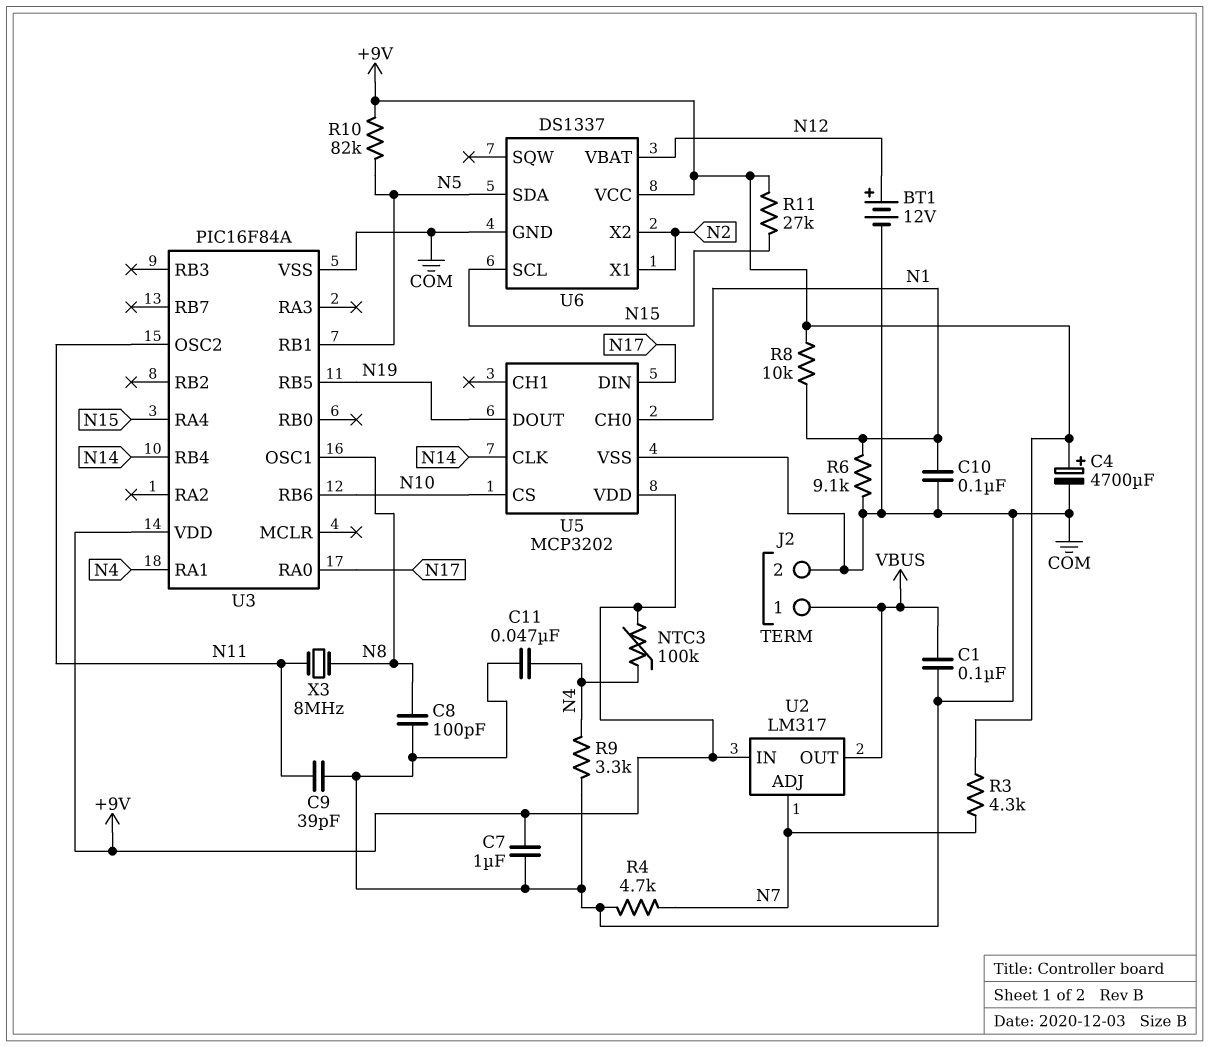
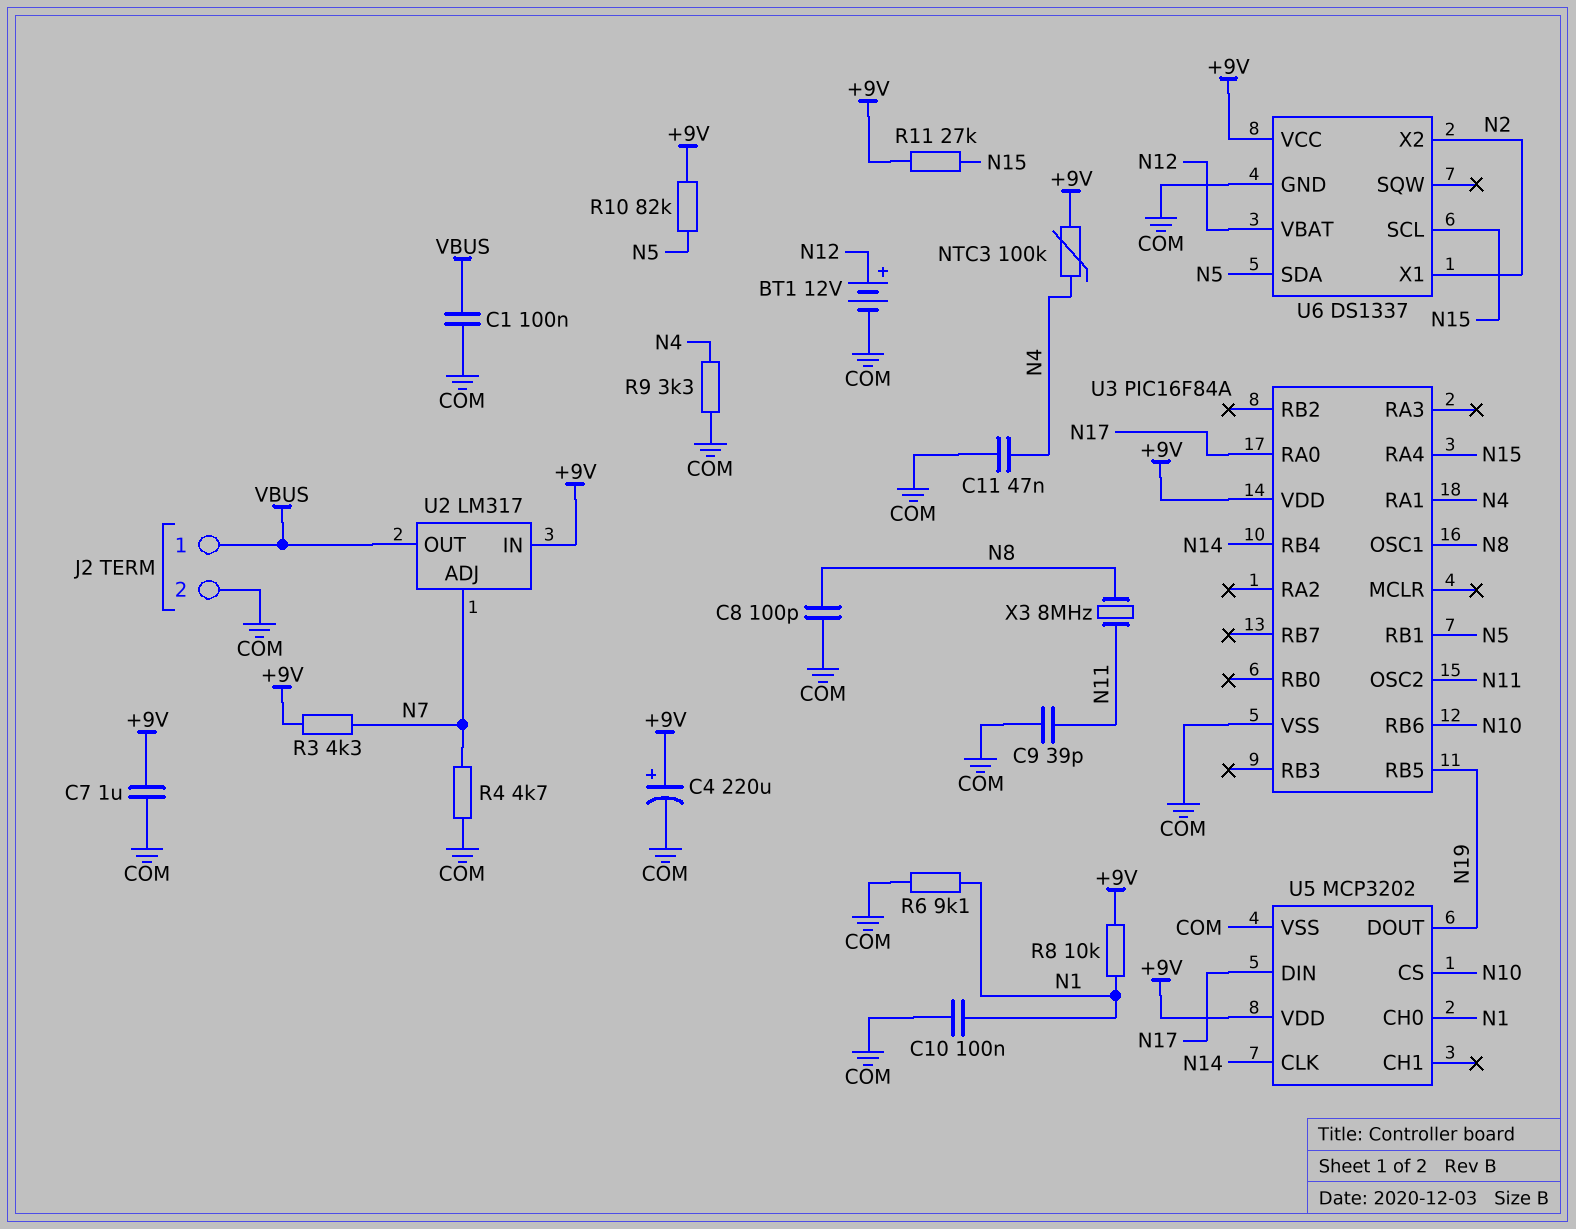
C4: 4700uF (plus +9V, minus COM) -> 220uF (plus +9V, minus COM)

